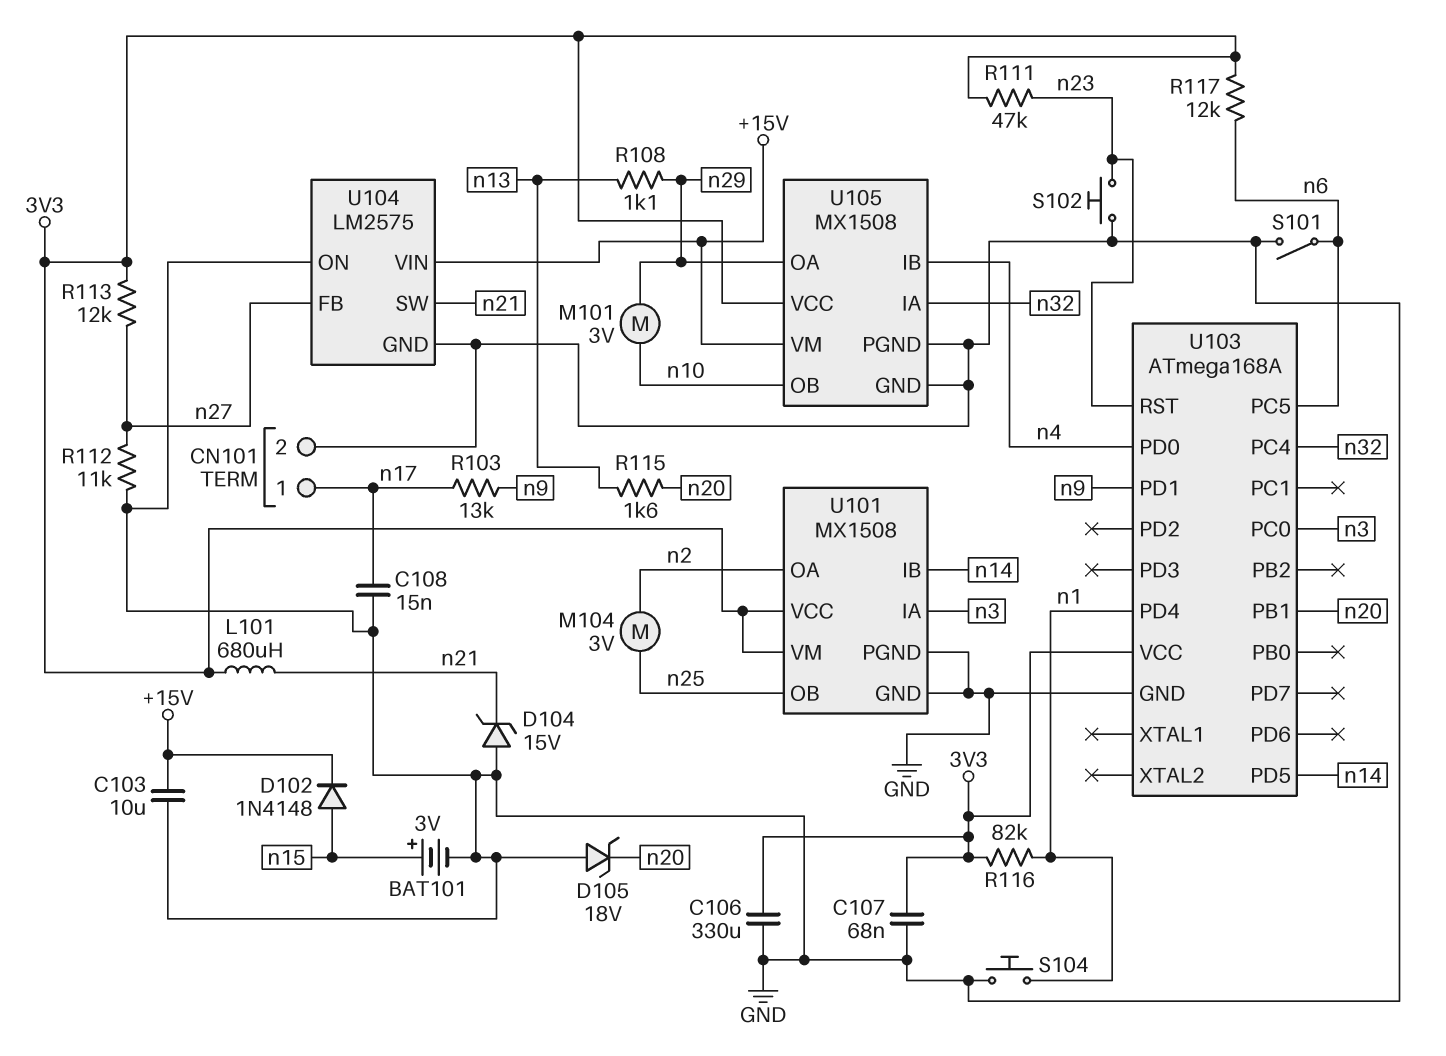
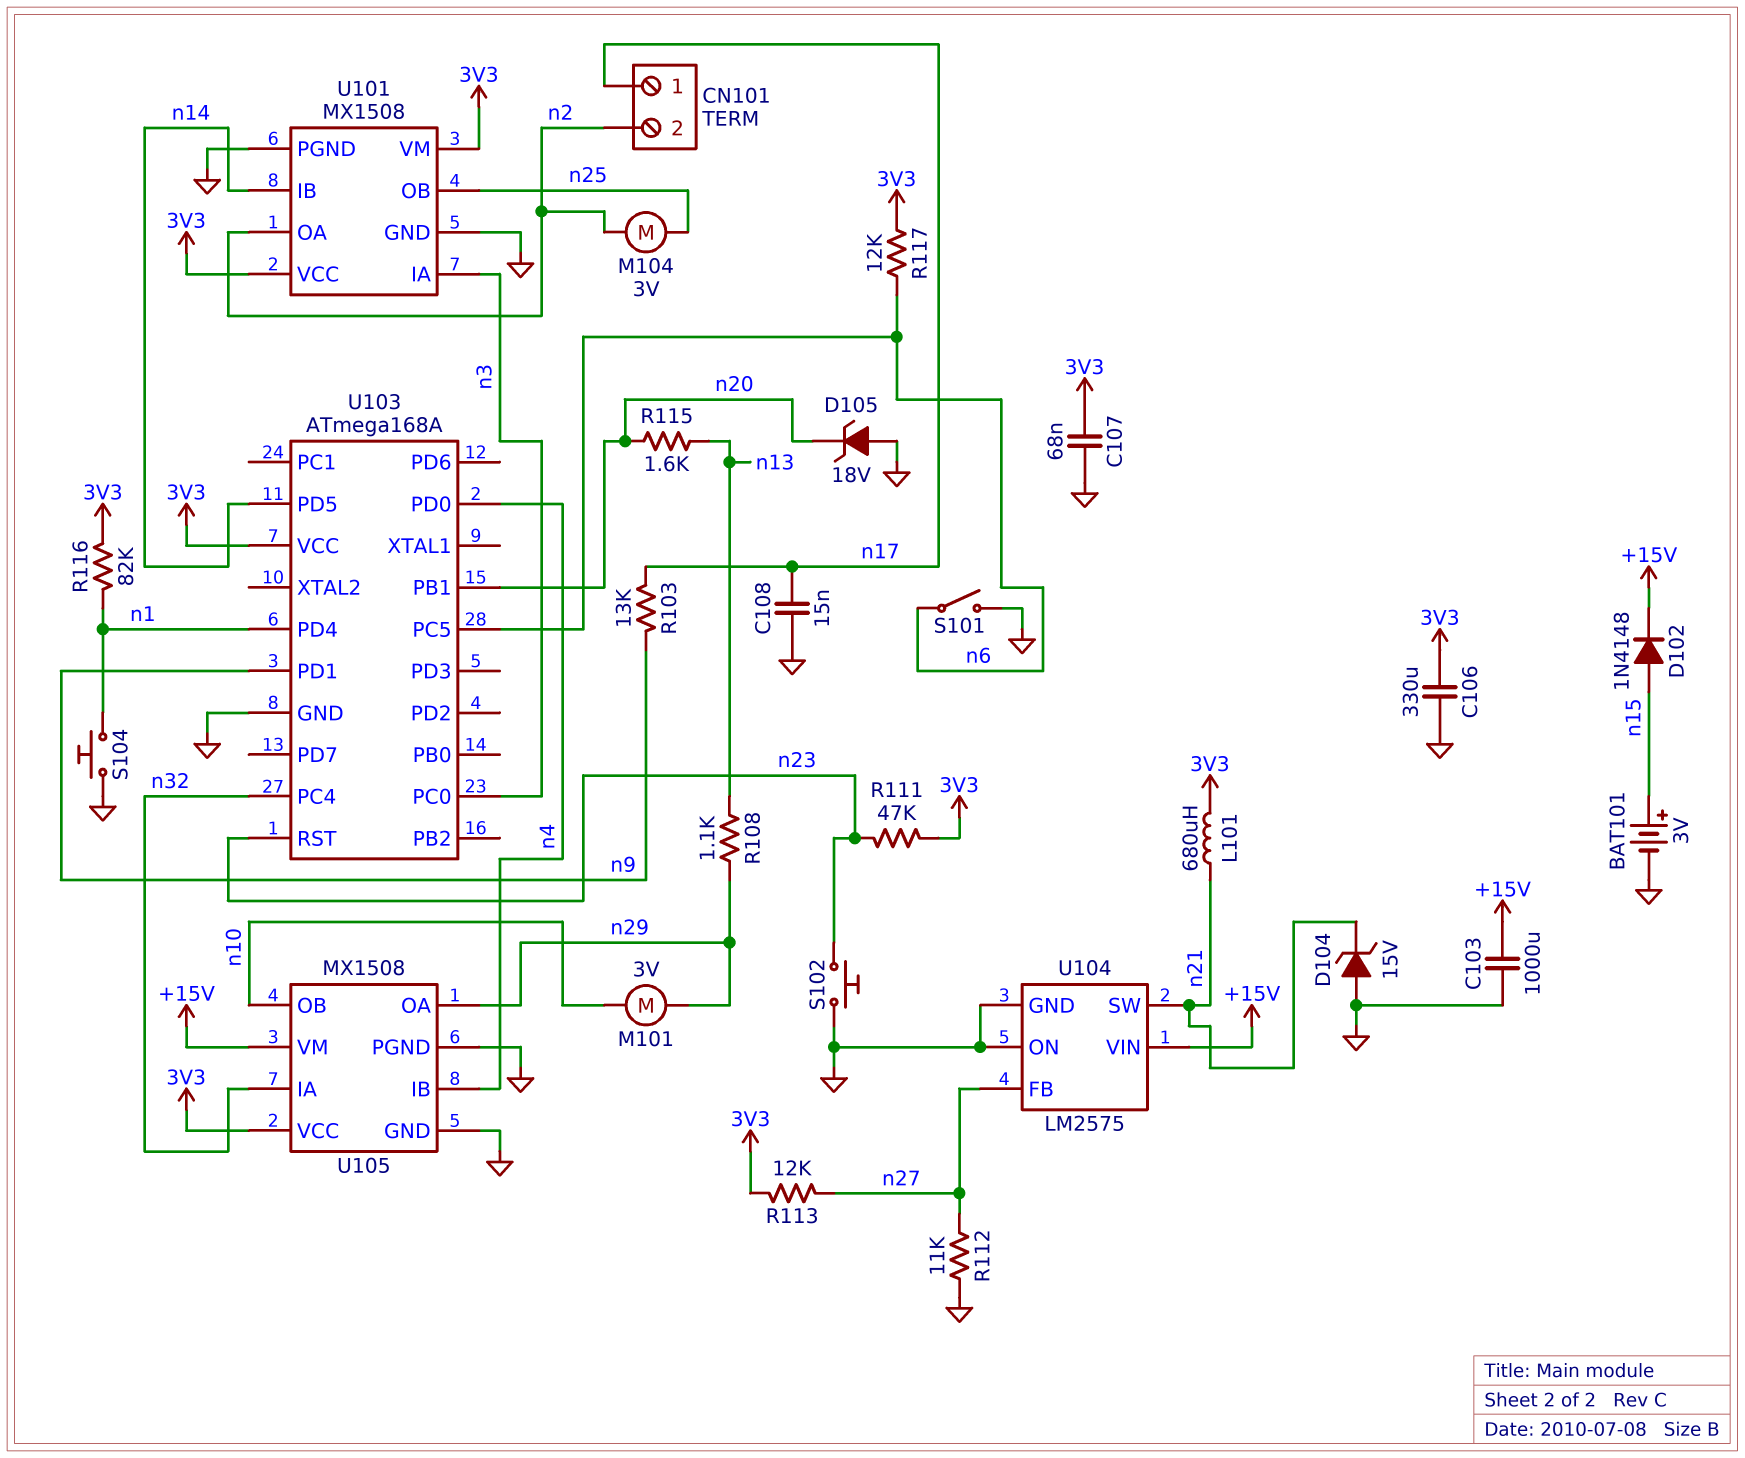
C103: 10uF (+15V, GND) -> 1000uF (+15V, GND)
CN101 pin 2: GND -> n2

